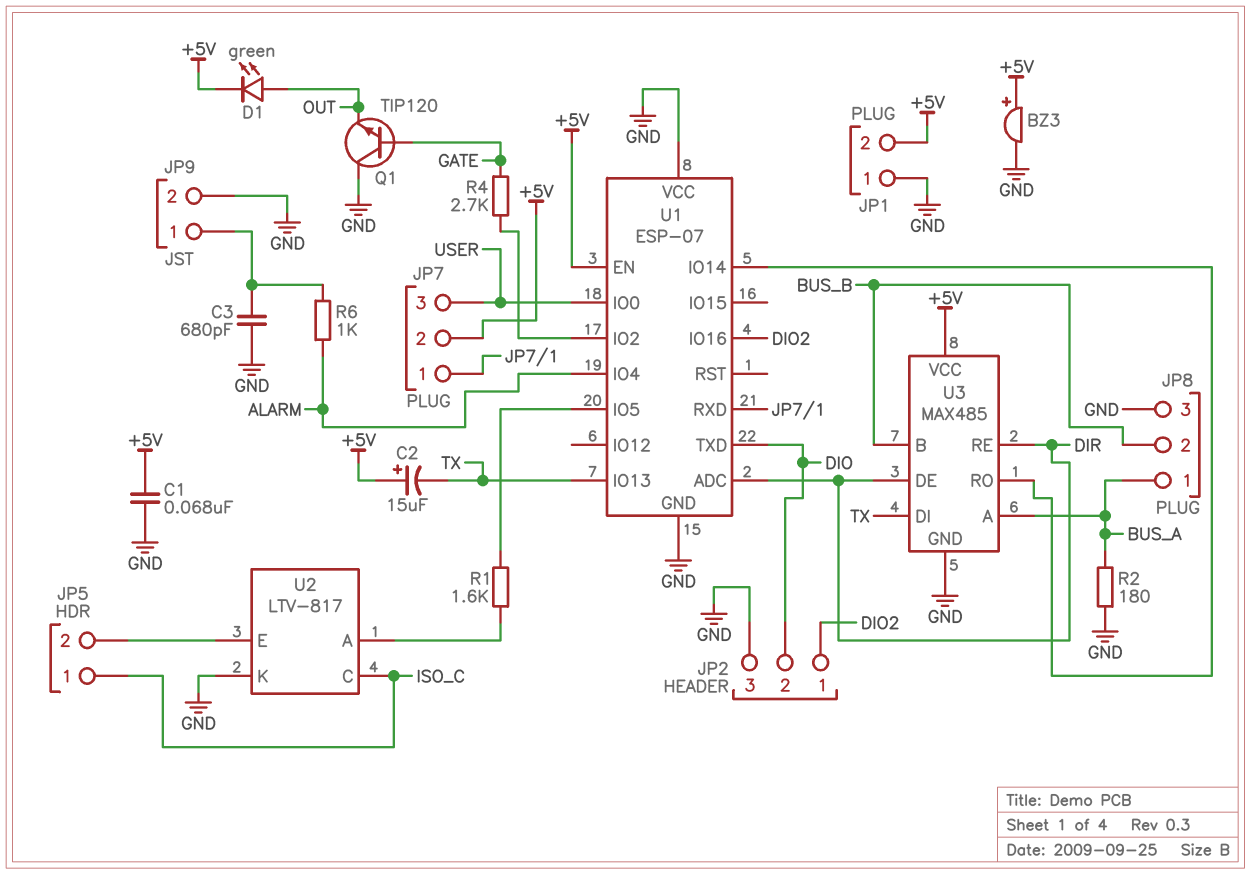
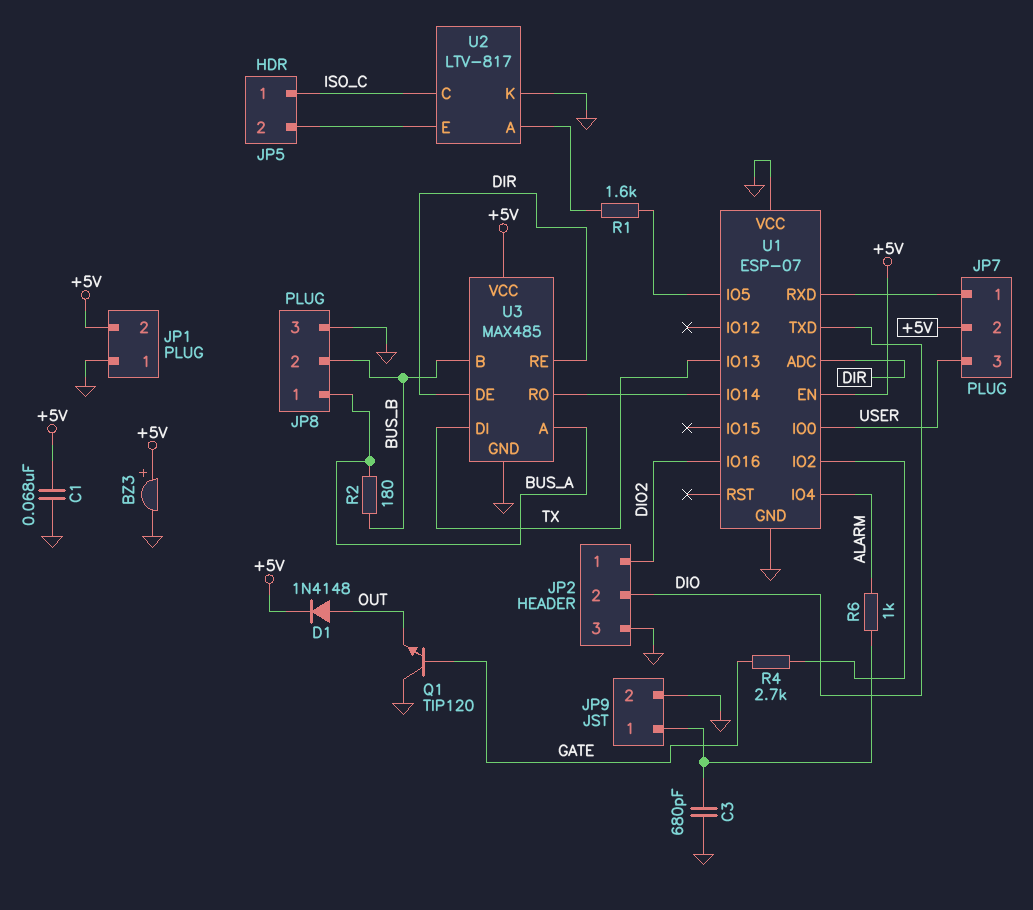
C2: 15uF (plus +5V, minus TX) -> none
D1: LED green (A OUT, K +5V) -> diode 1N4148 (A OUT, K +5V)
R2: 180 (BUS_A, GND) -> 180 (BUS_A, BUS_B)

